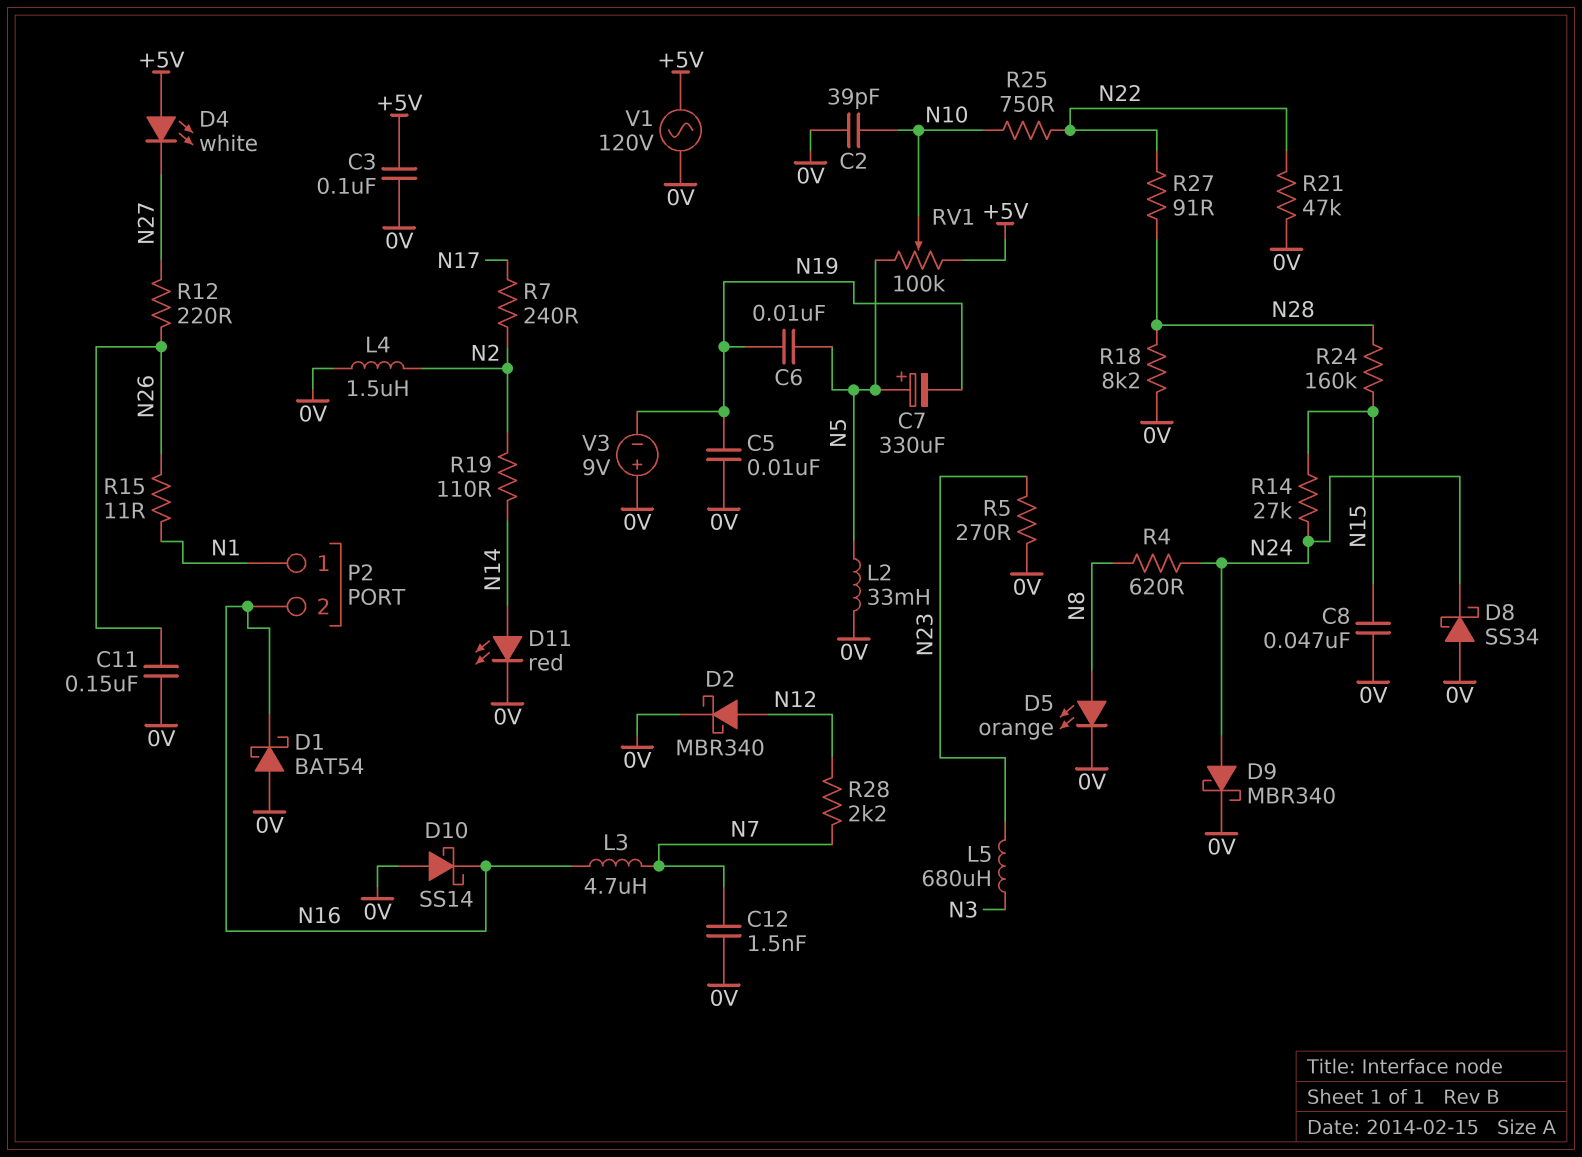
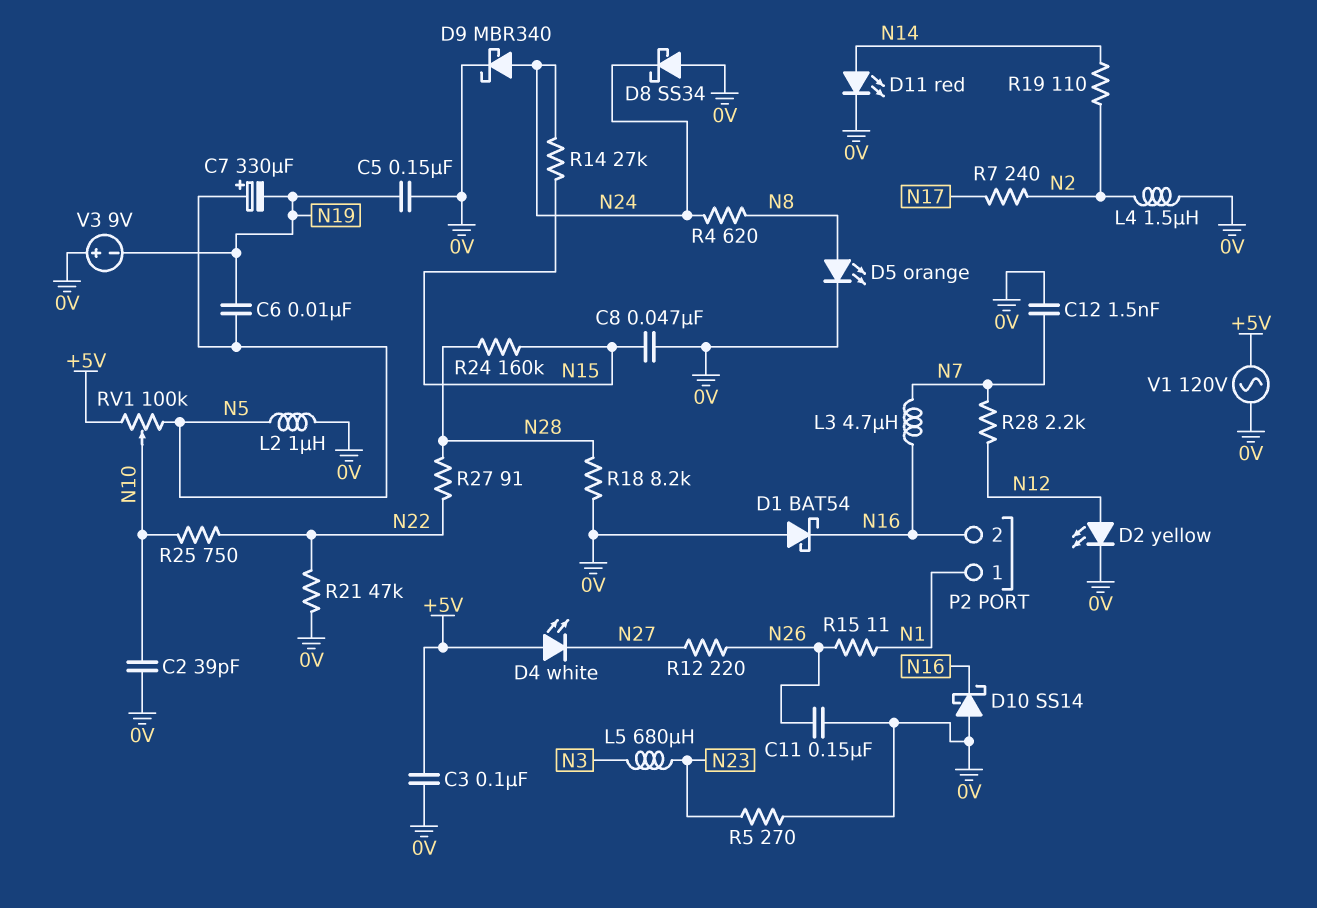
C5: 10nF (0V, N19) -> 150nF (0V, N19)
D2: schottky MBR340 (A N12, K 0V) -> LED yellow (A N12, K 0V)
L2: 33mH (0V, N5) -> 1uH (0V, N5)

